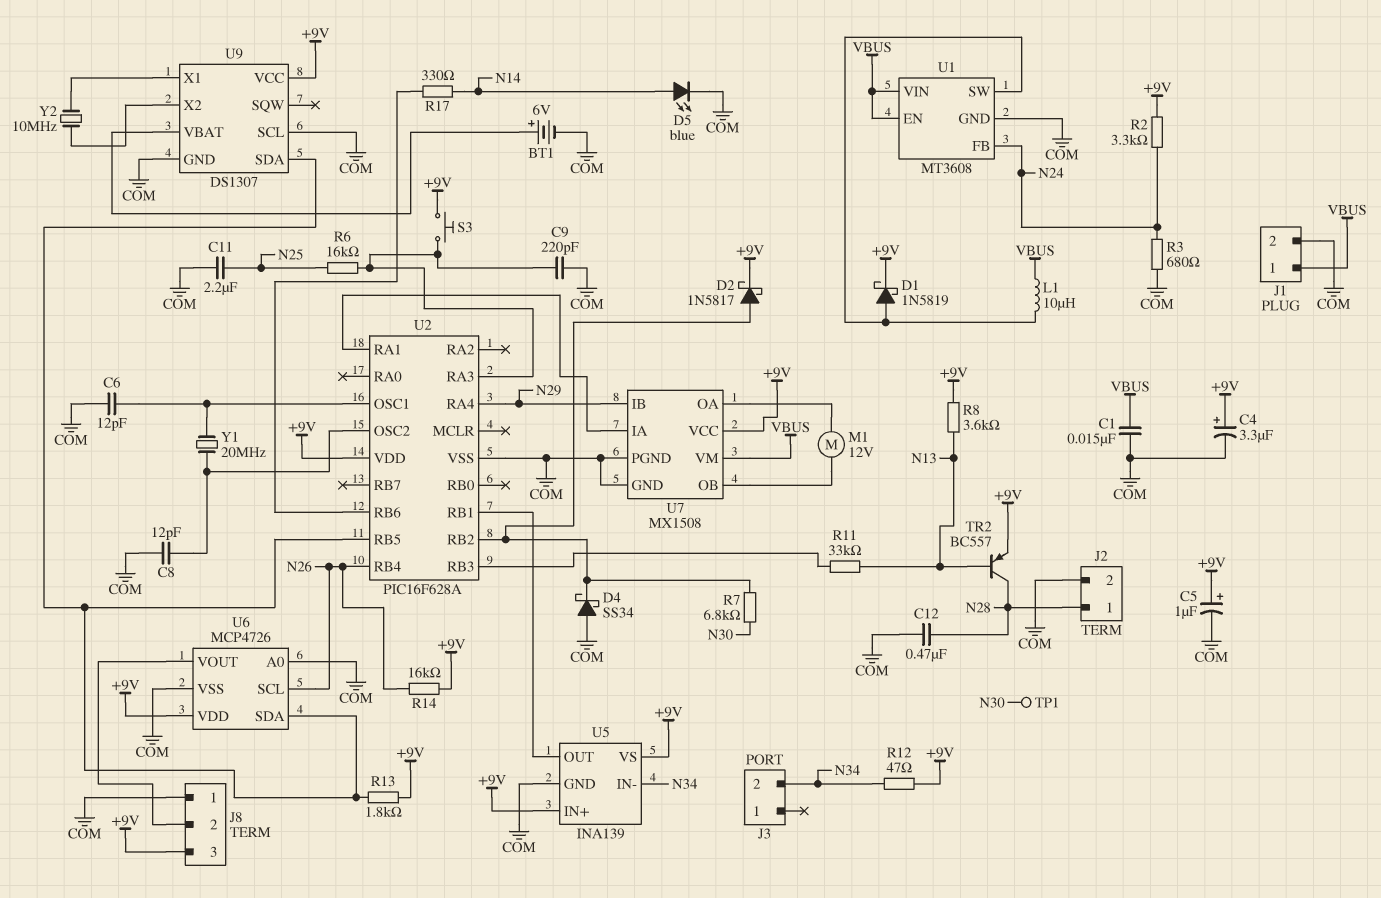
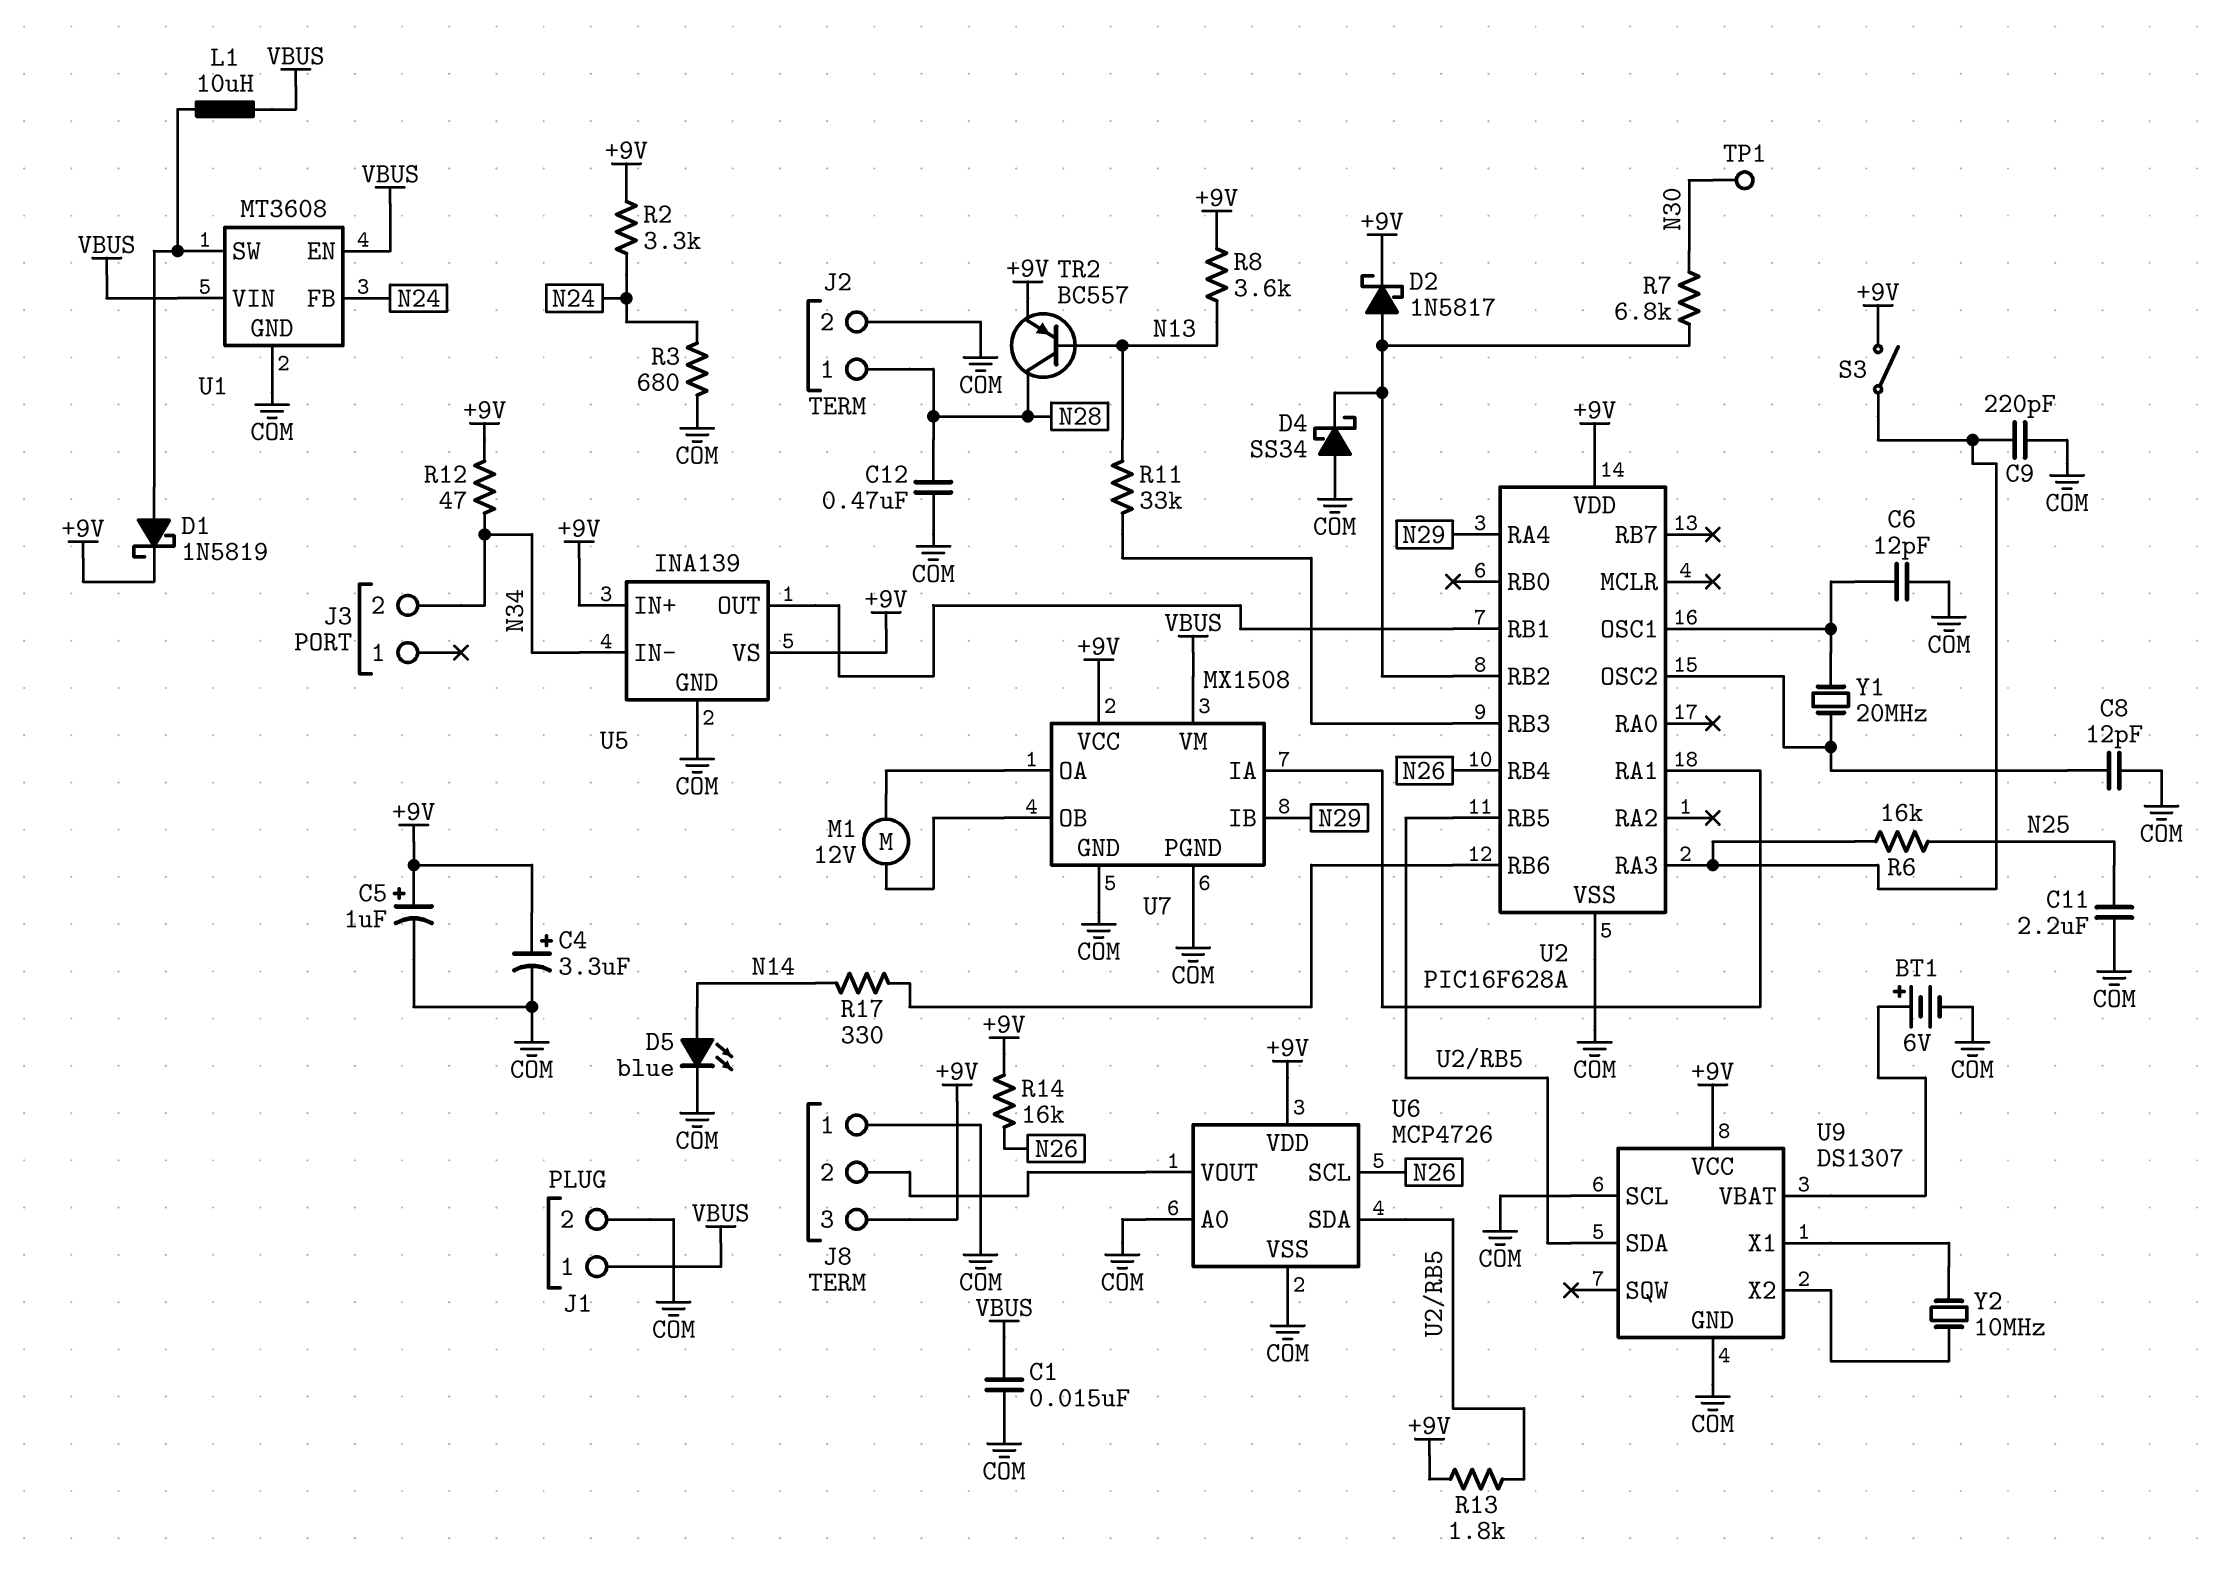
S3: button (+9V, U2/RA3) -> switch (+9V, U2/RA3)

